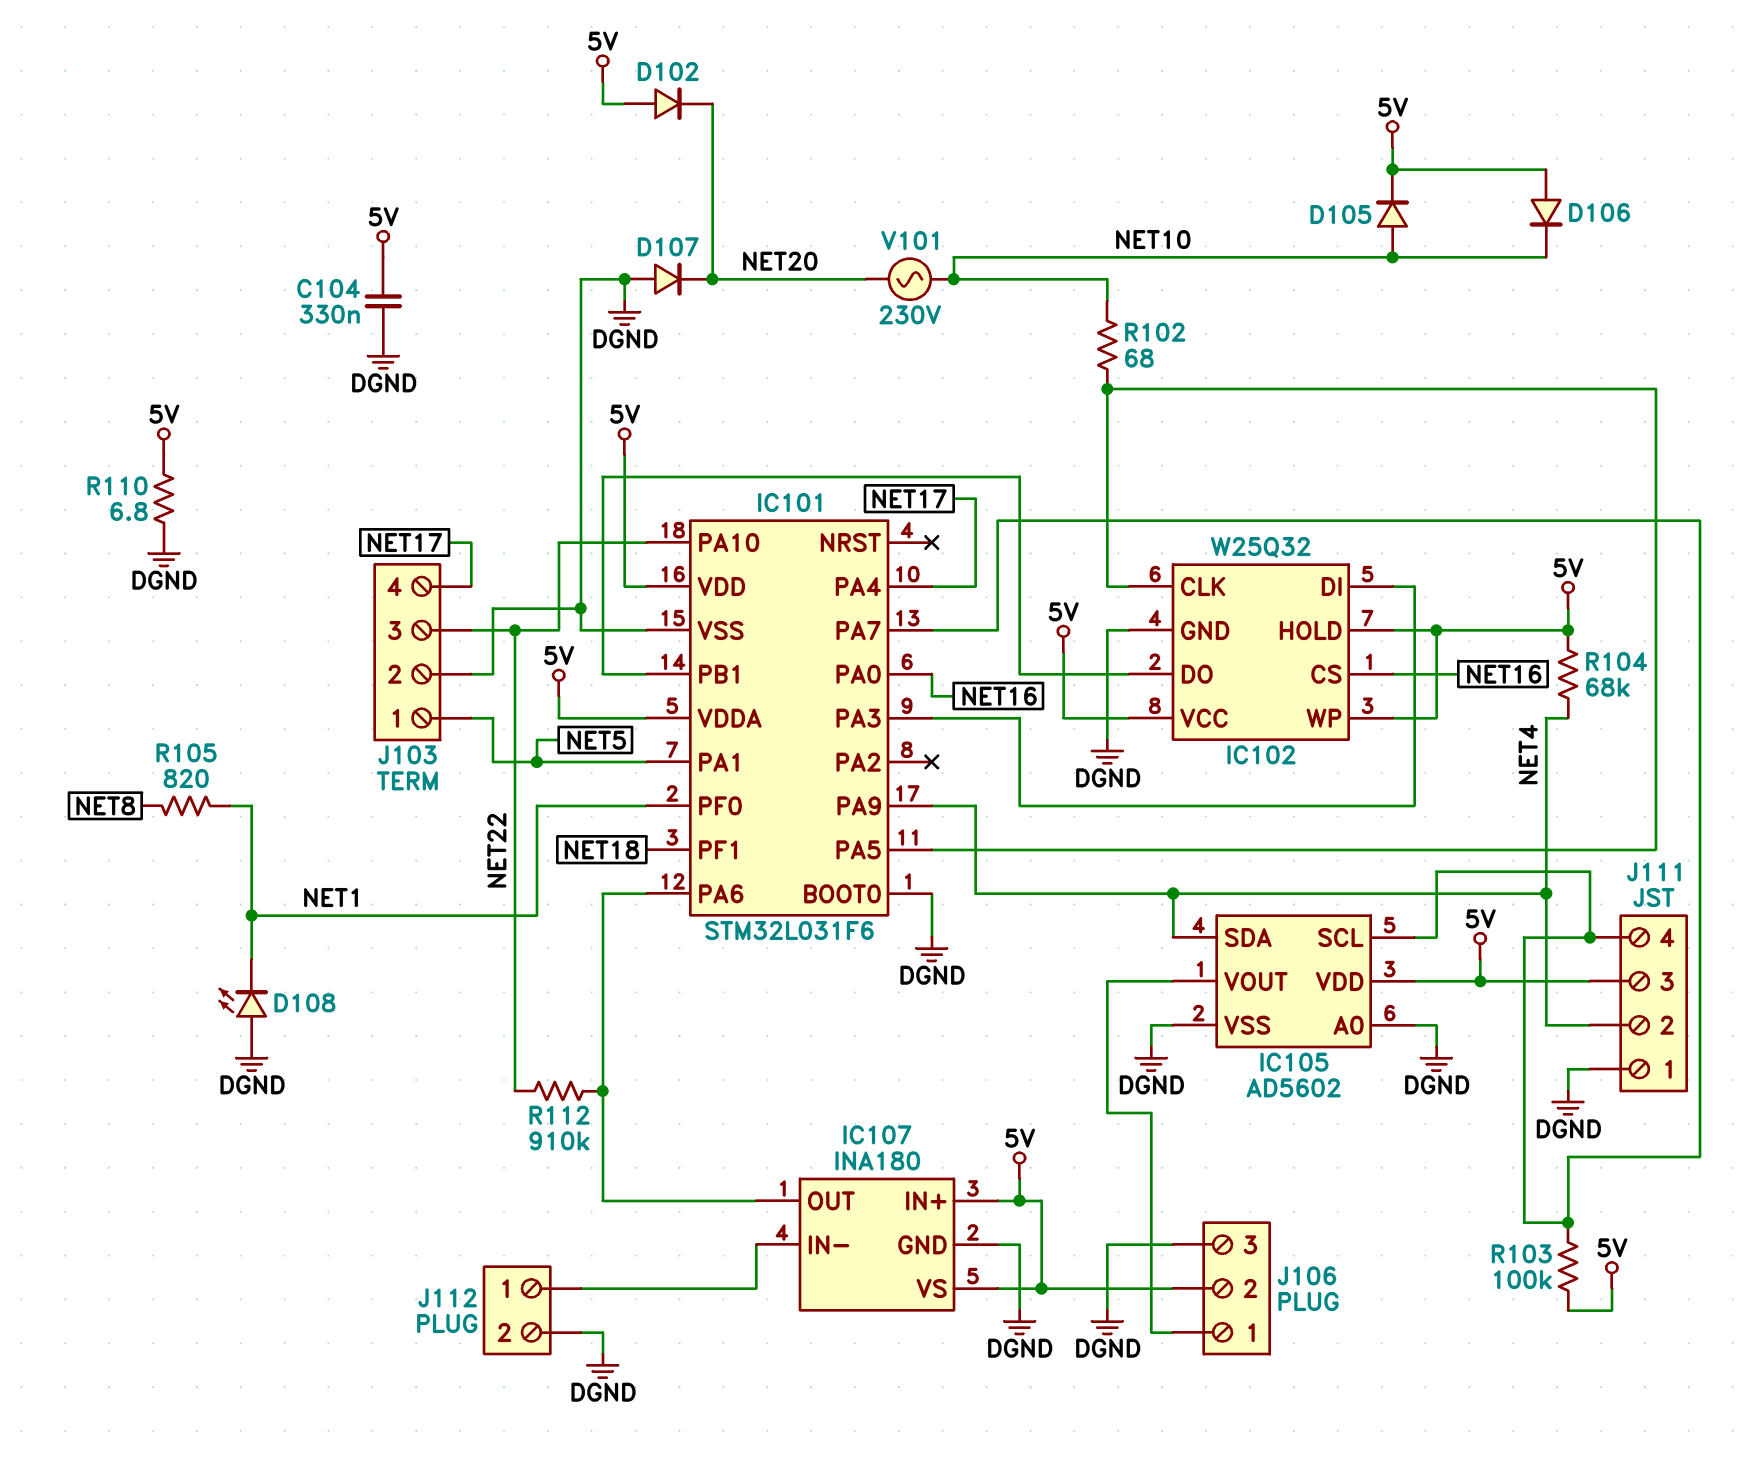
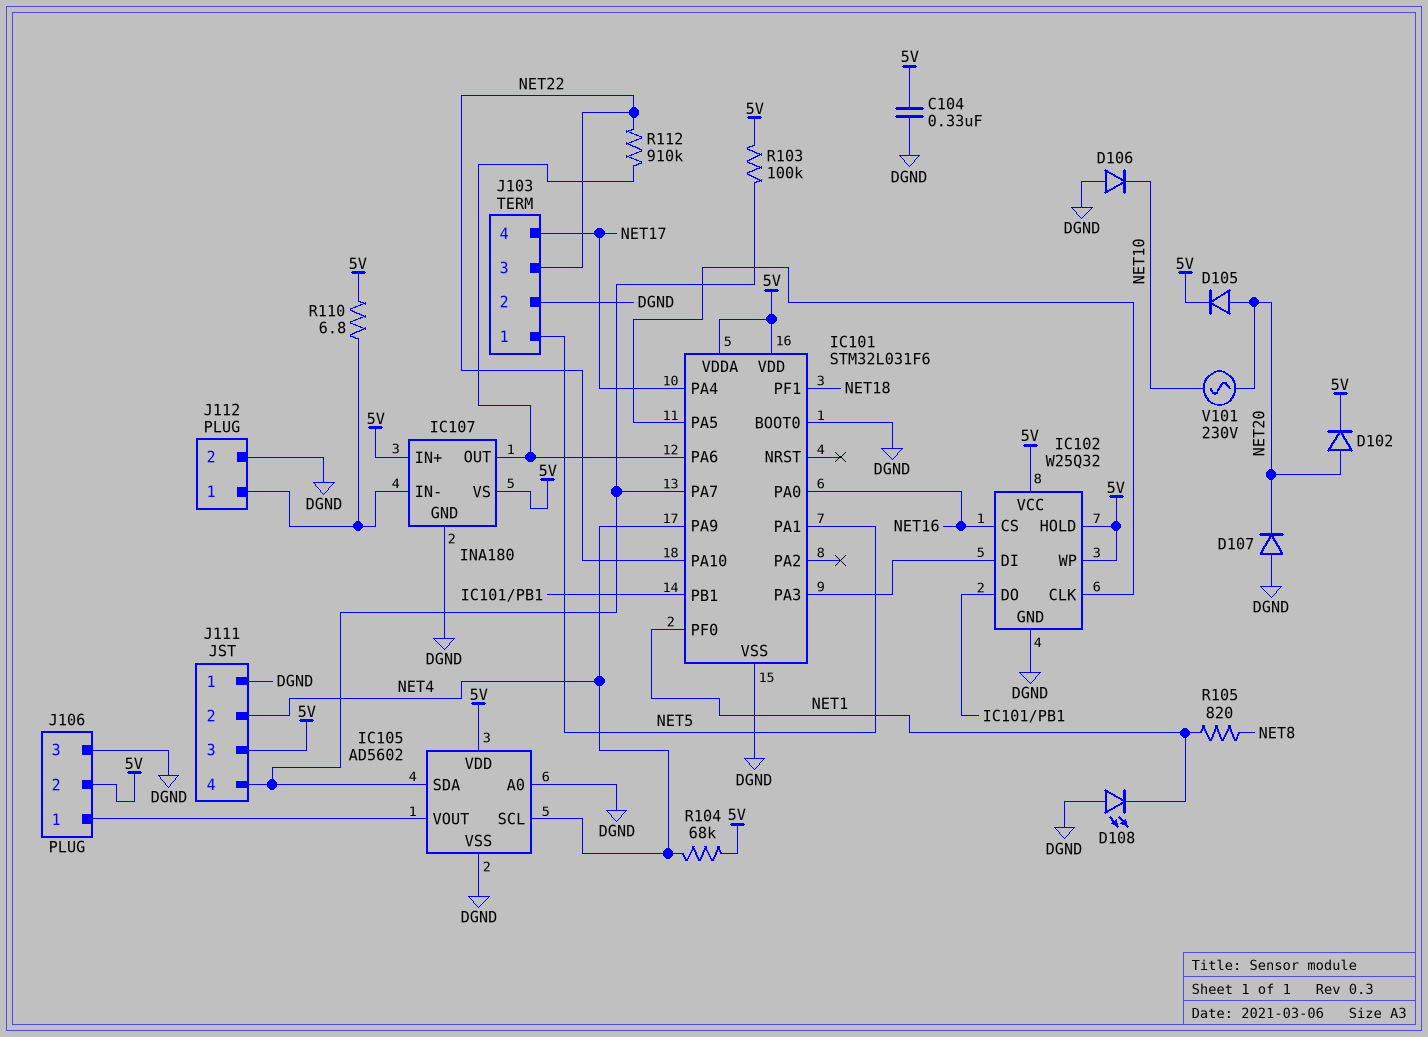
D102: diode (A 5V, K NET20) -> diode (A NET20, K 5V)
D105: diode (A NET10, K 5V) -> diode (A NET20, K 5V)
D106: diode (A 5V, K NET10) -> diode (A DGND, K NET10)
IC105 pin SCL: IC101/PA7 -> NET4
IC105 pin SDA: NET4 -> IC101/PA7
R102: 68 (IC101/PA5, NET10) -> none
R110: 6.8 (5V, DGND) -> 6.8 (5V, IC107/IN-)

